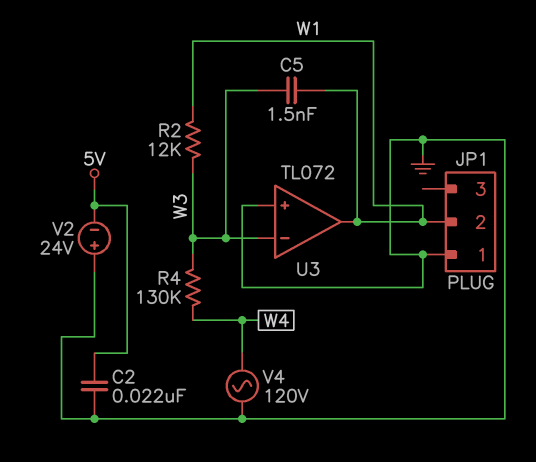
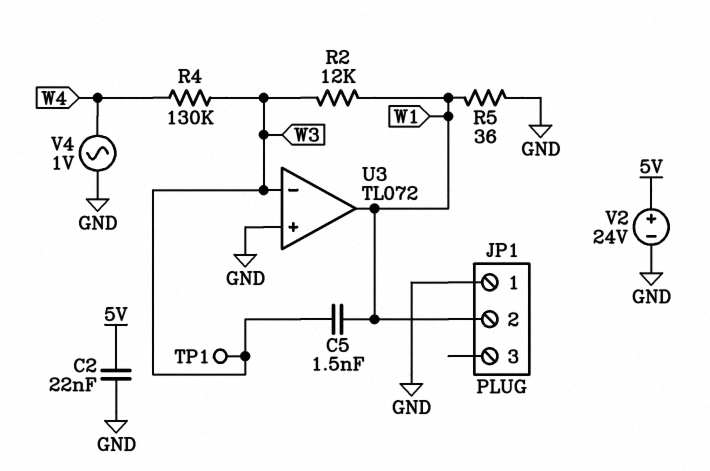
R5: none -> 36 (GND, W1)
TP1: none -> test point (W3)
V2: 24V (plus GND, minus 5V) -> 24V (plus 5V, minus GND)
V4: AC 120V (GND, W4) -> AC 1V (GND, W4)

